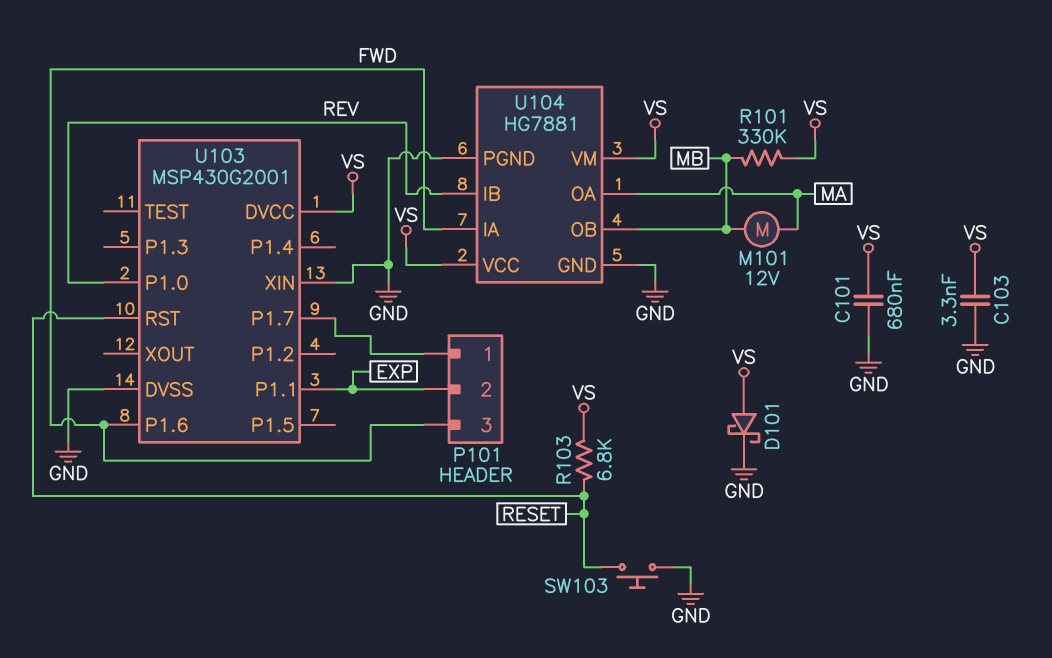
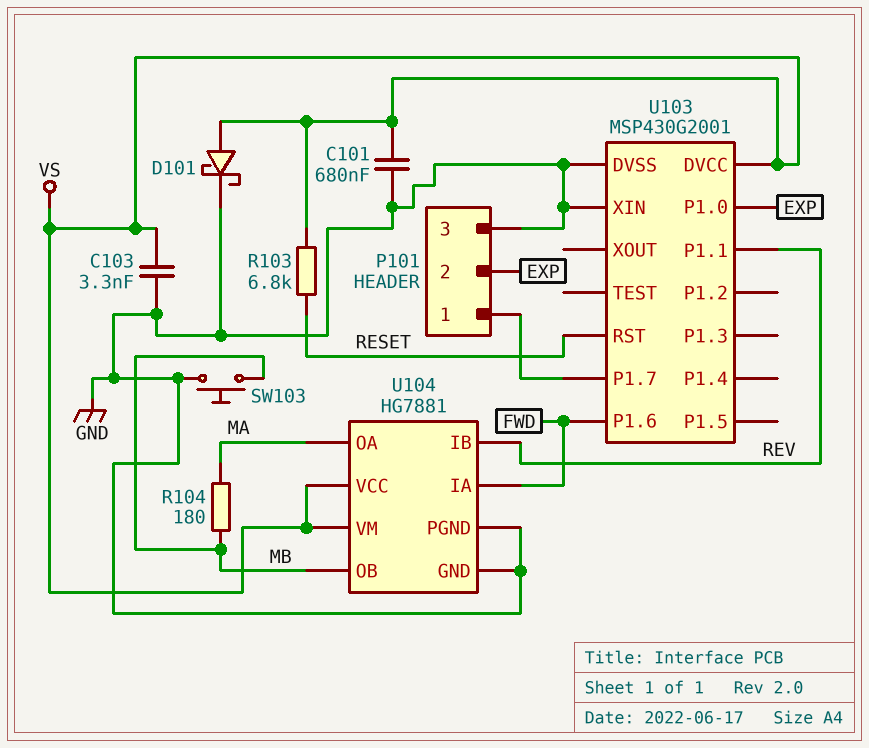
M101: motor 12V (MA, MB) -> none
P101 pin 3: FWD -> GND
R101: 330k (MB, VS) -> none
R104: none -> 180 (MA, MB)
SW103: button (GND, RESET) -> button (GND, MB)
U103 pin P1.0: REV -> EXP
U103 pin P1.1: EXP -> REV

